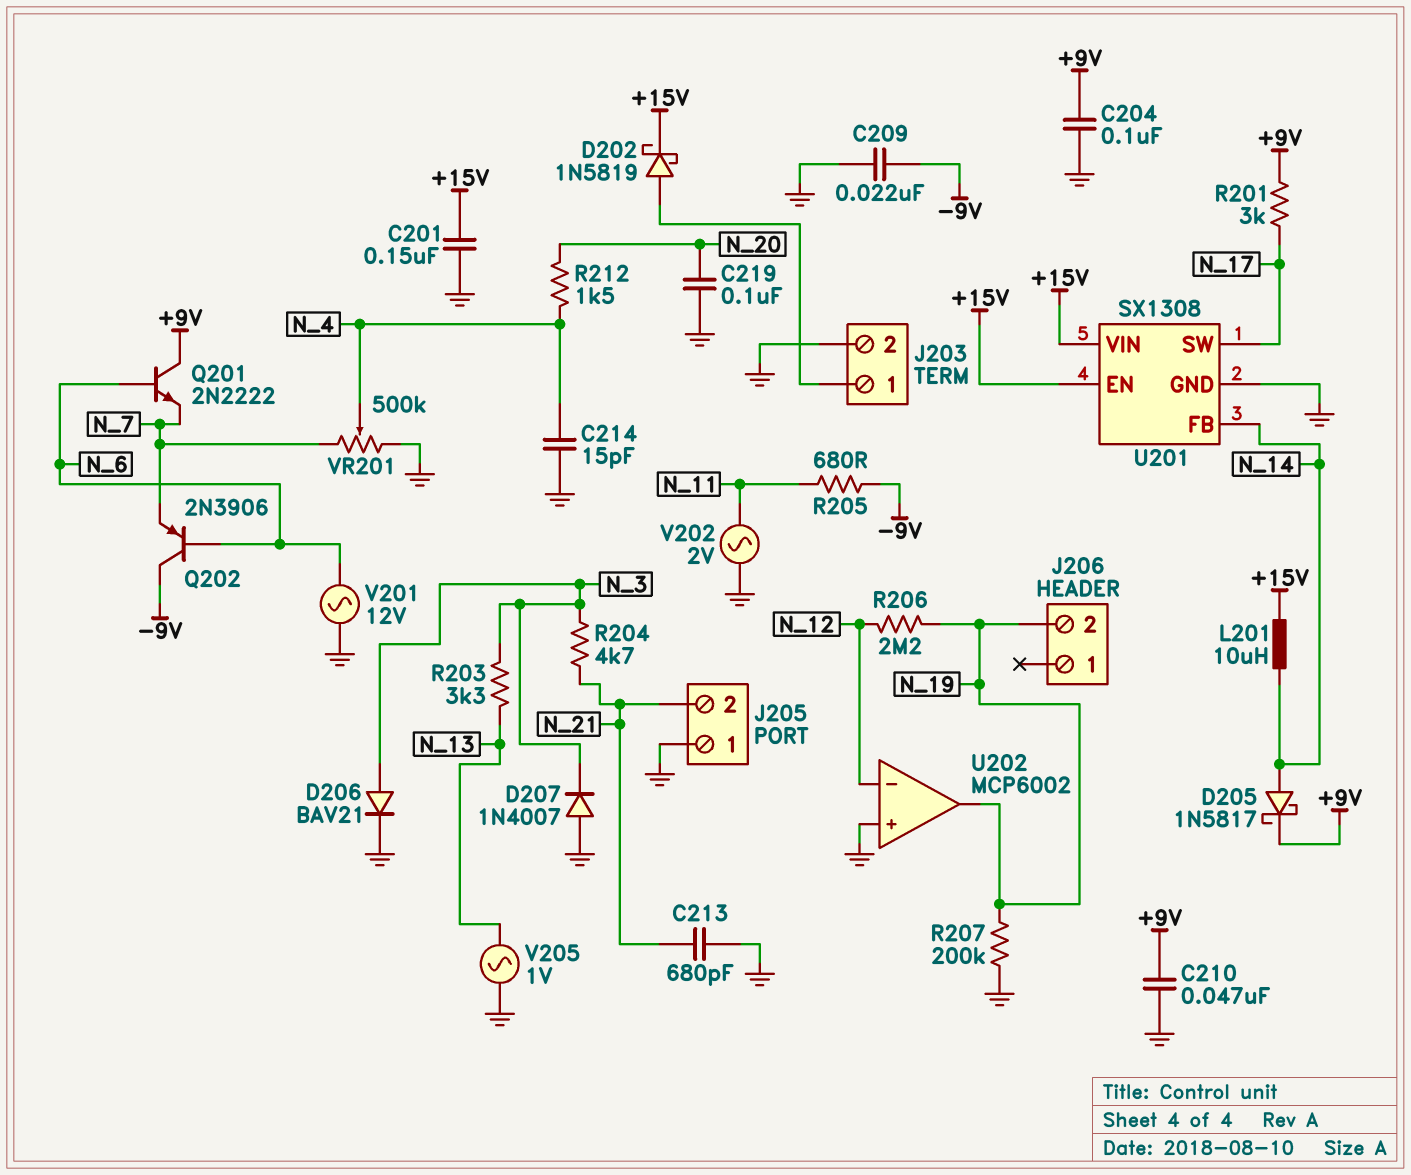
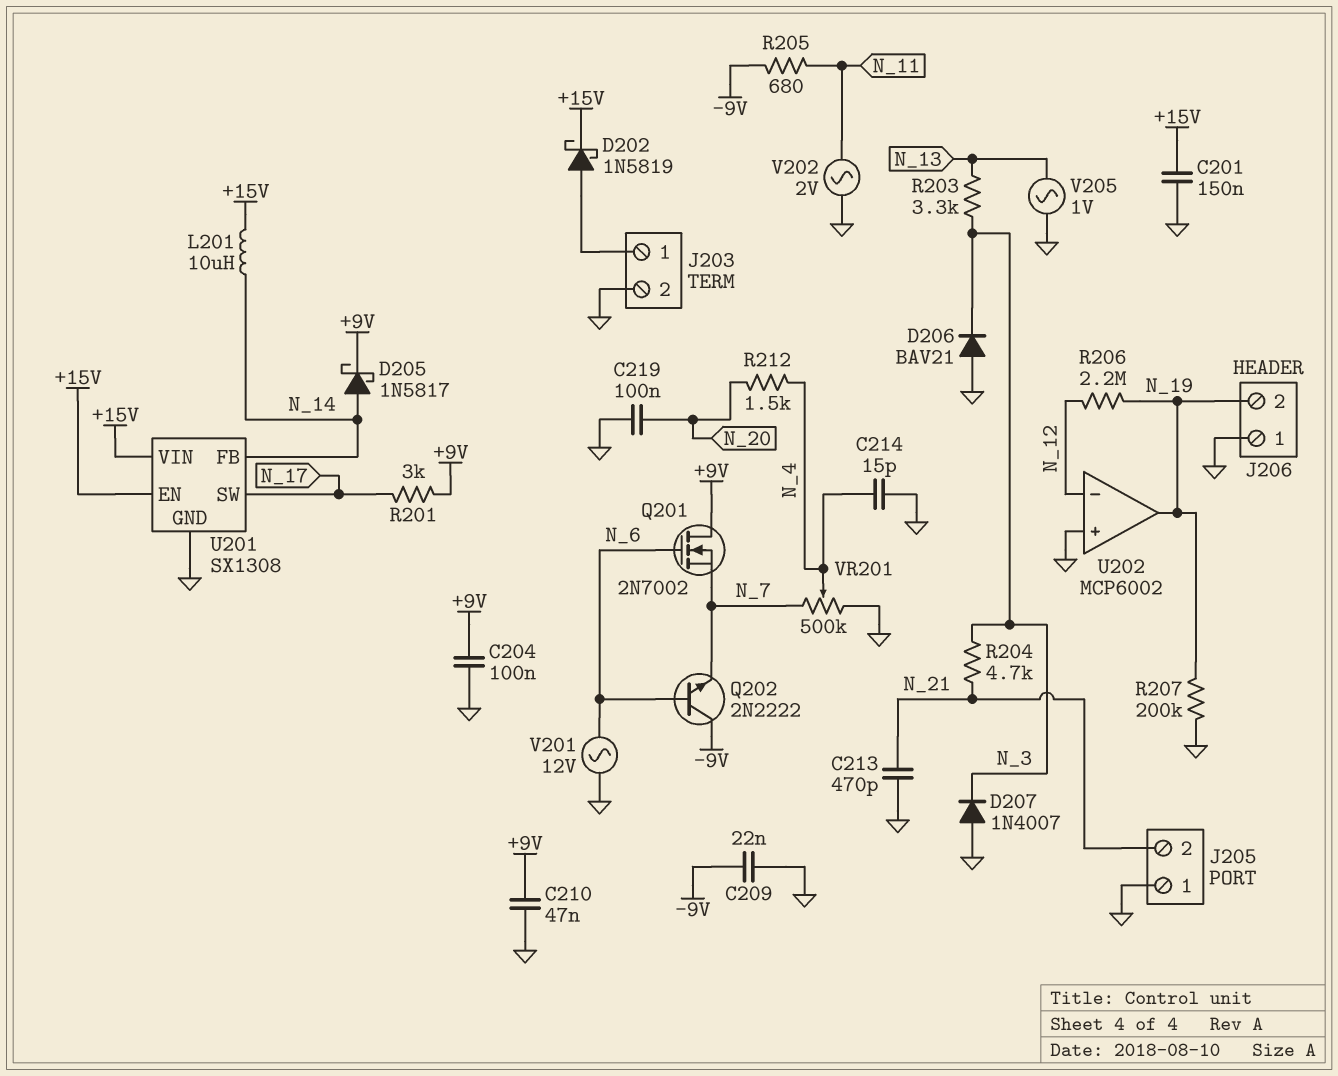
C213: 680pF (GND, N_21) -> 470pF (GND, N_21)
D206: diode BAV21 (A N_3, K GND) -> diode BAV21 (A GND, K N_3)
J206 pin 1: none -> GND
Q201: NPN 2N2222 (B N_6, C +9V, E N_7) -> NMOS 2N7002 (G N_6, D +9V, S N_7)
Q202: PNP 2N3906 (B N_6, C -9V, E N_7) -> NPN 2N2222 (B N_6, C -9V, E N_7)

